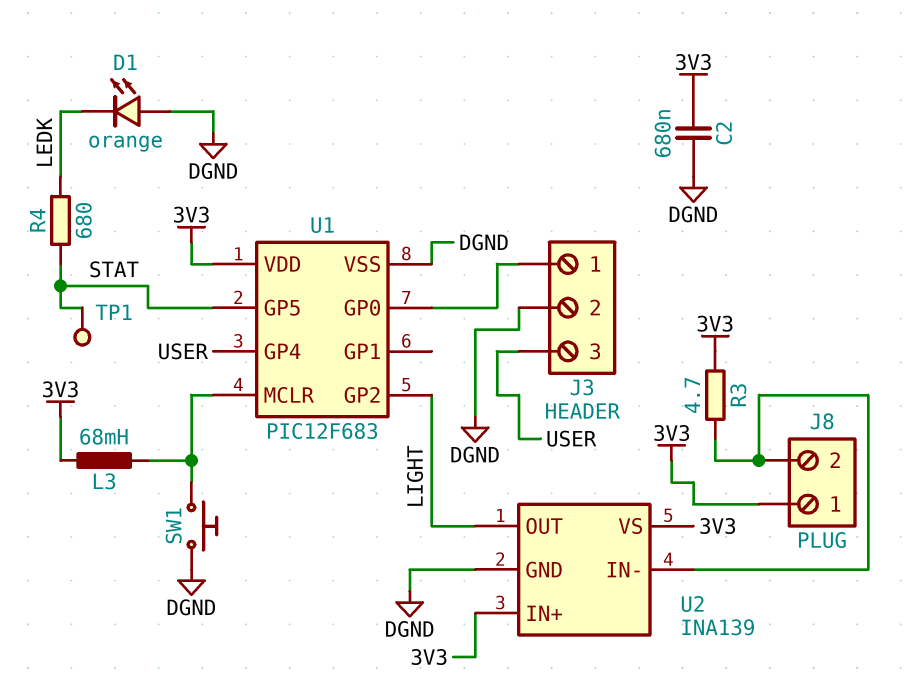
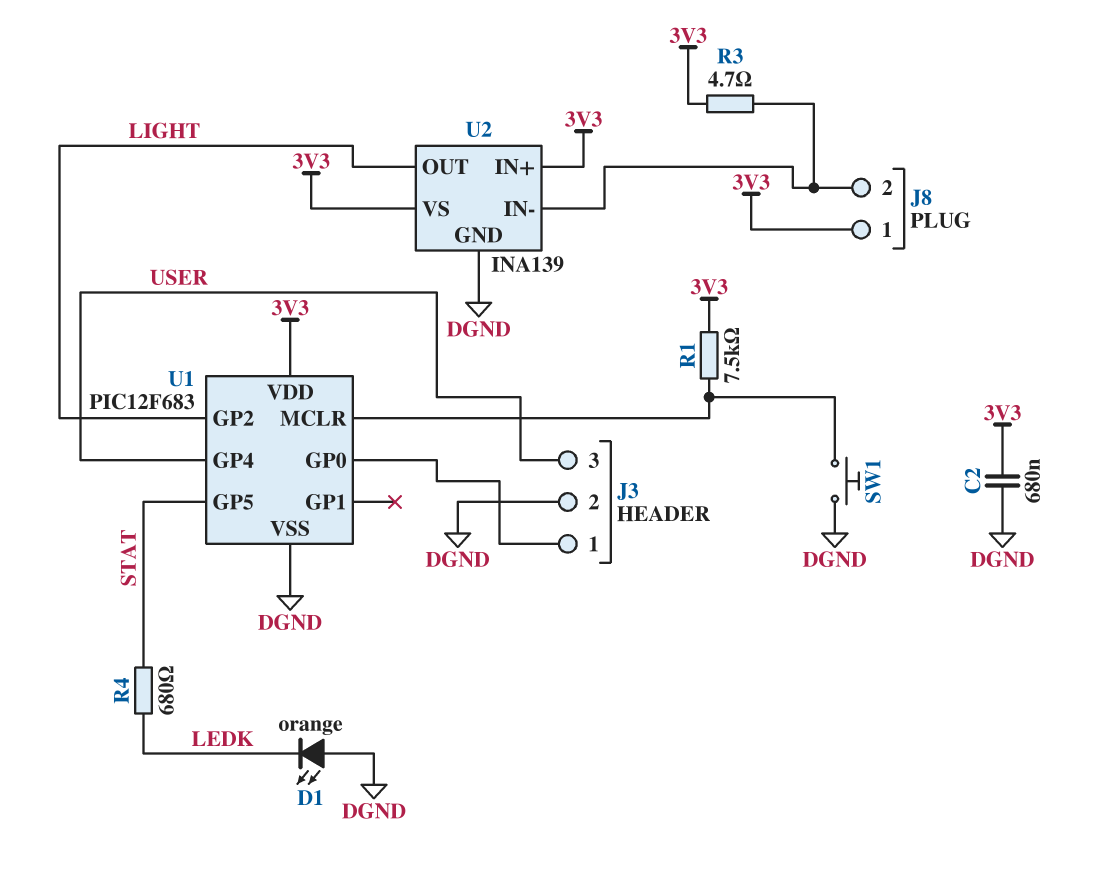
L3: 68mH (3V3, U1/MCLR) -> none
R1: none -> 7.5k (3V3, U1/MCLR)
TP1: test point (STAT) -> none

